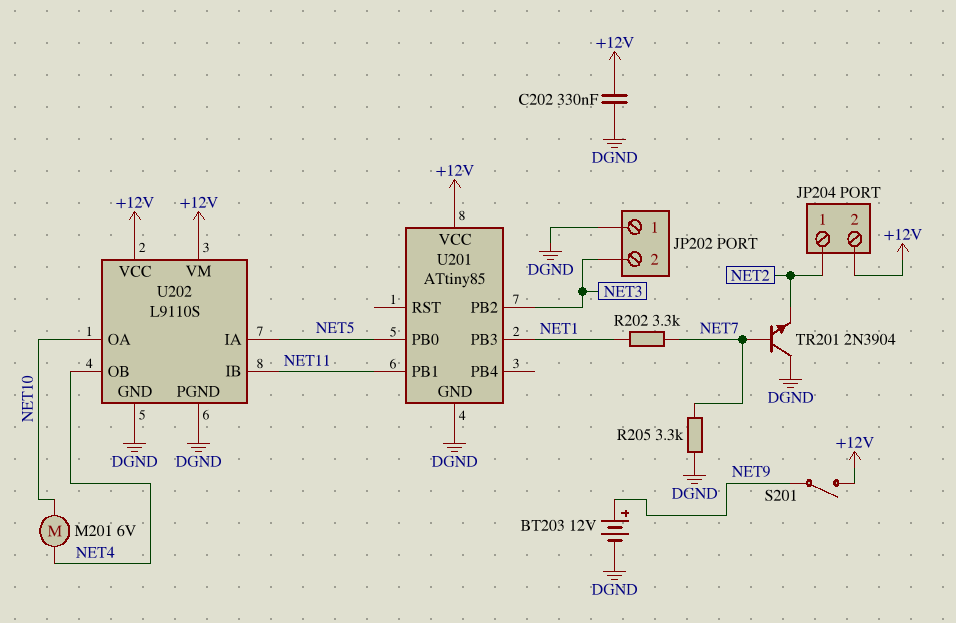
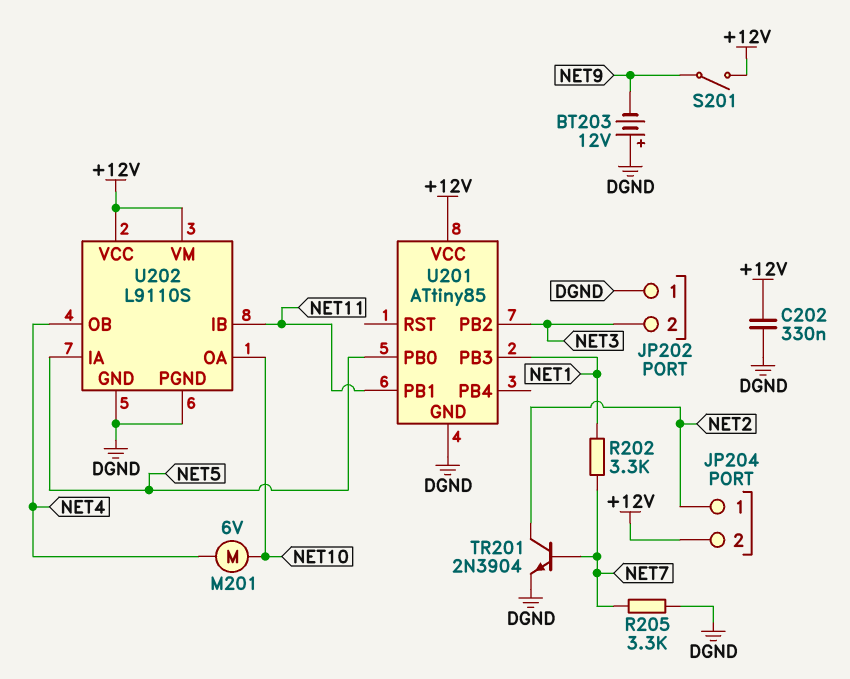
BT203: 12V (plus NET9, minus DGND) -> 12V (plus DGND, minus NET9)
TR201: NPN 2N3904 (B NET7, C DGND, E NET2) -> NPN 2N3904 (B NET7, C NET2, E DGND)

